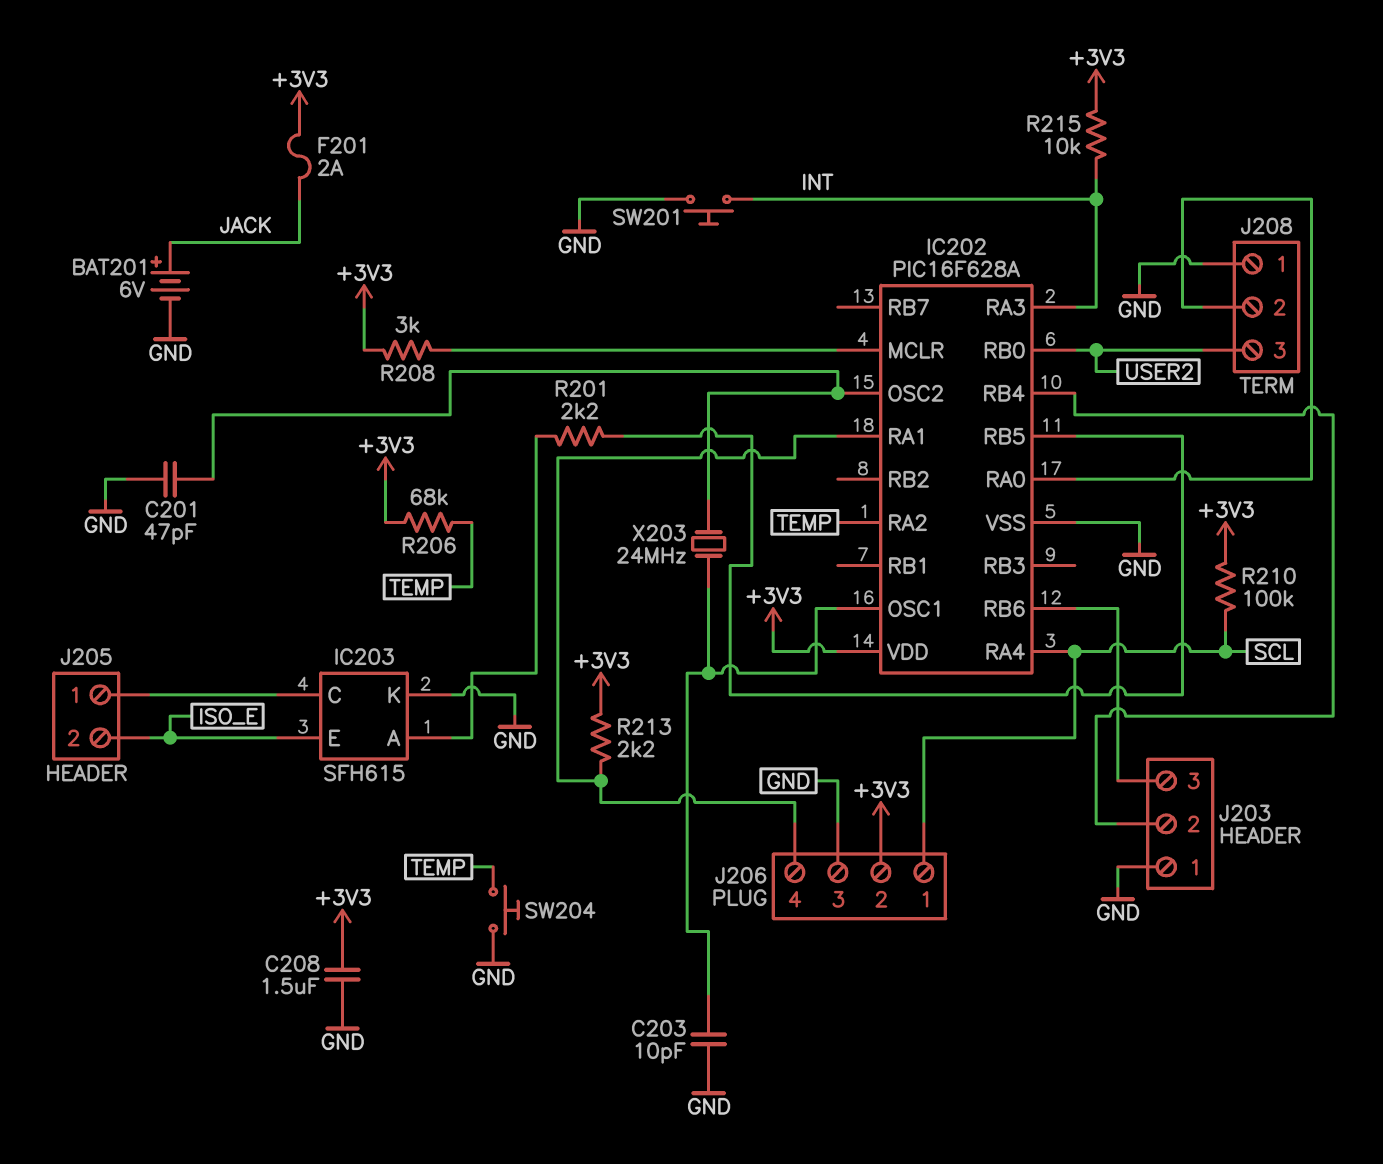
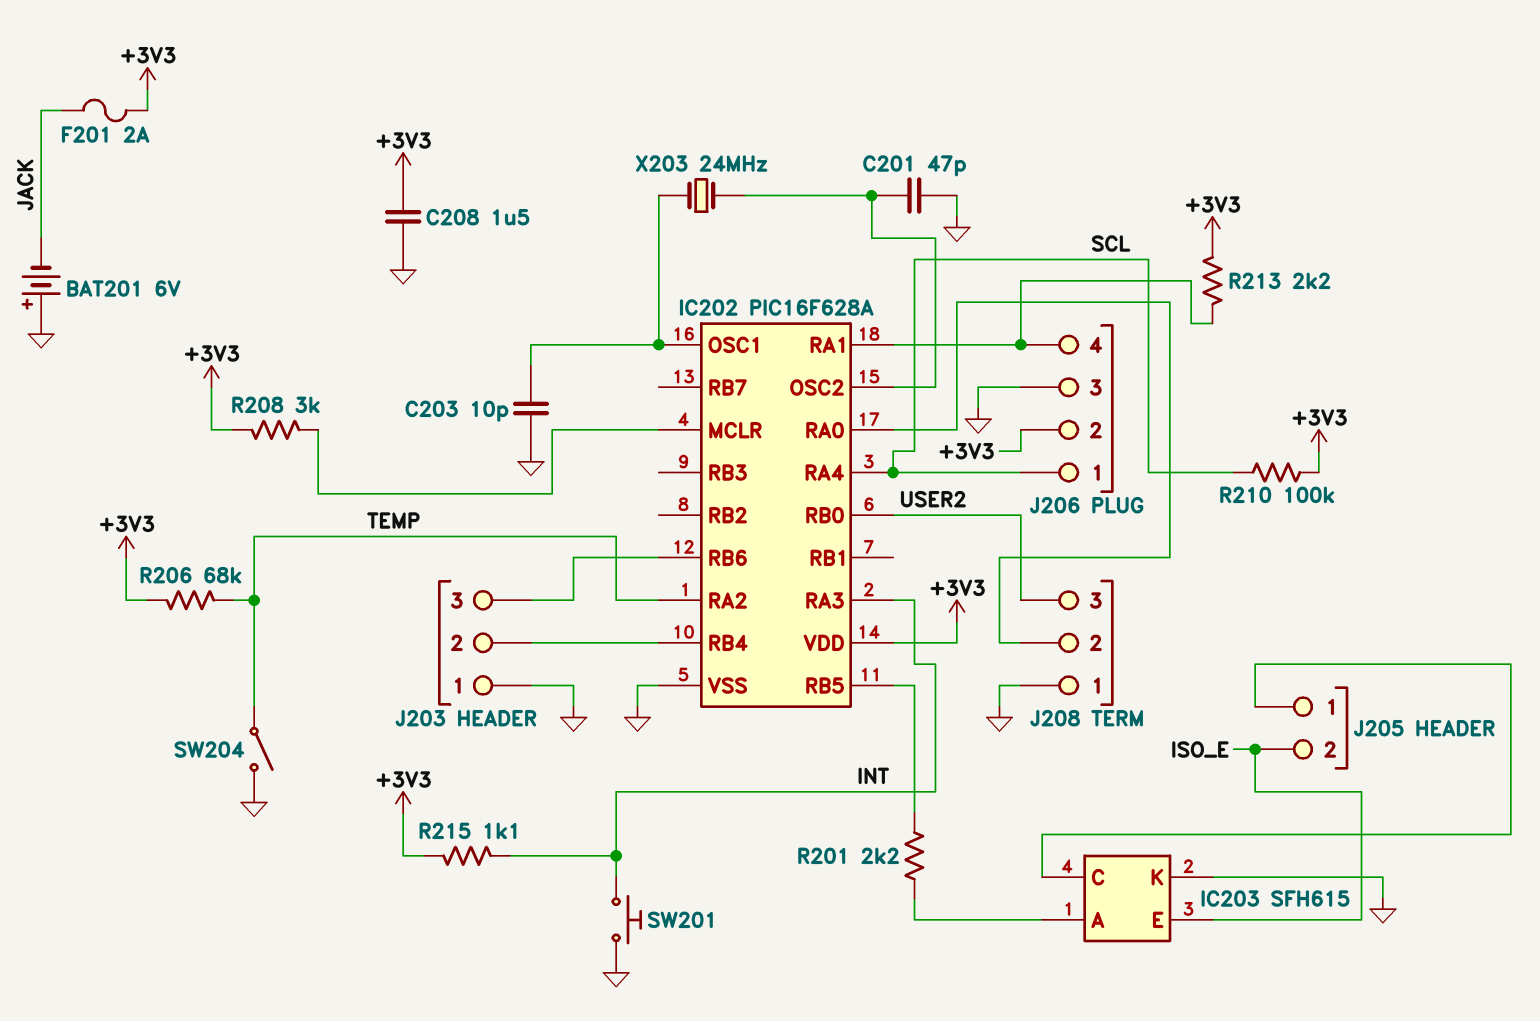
BAT201: 6V (plus JACK, minus GND) -> 6V (plus GND, minus JACK)
R215: 10k (+3V3, INT) -> 1.1k (+3V3, INT)
SW204: button (GND, TEMP) -> switch (GND, TEMP)

